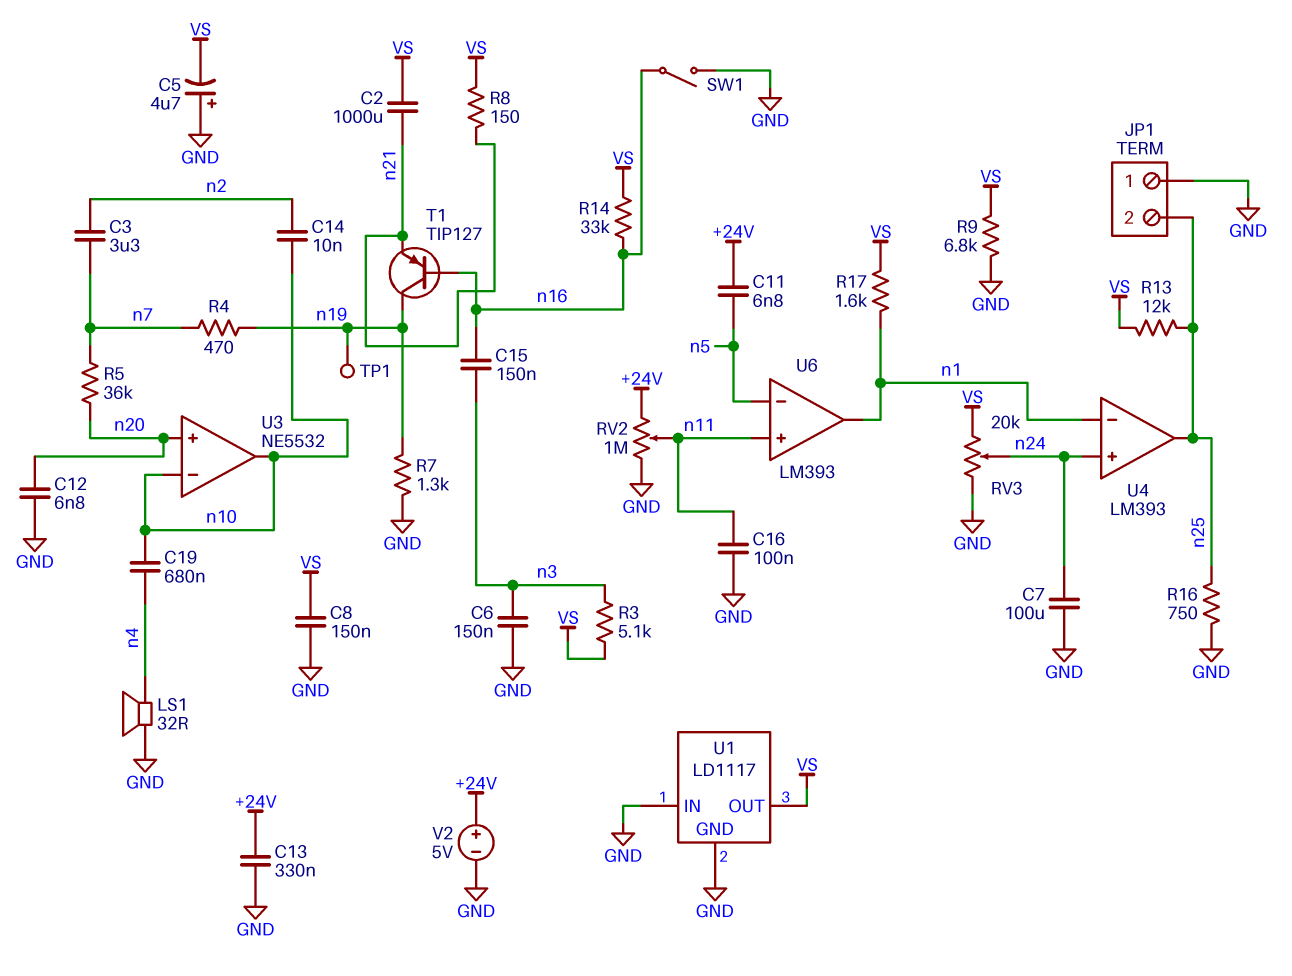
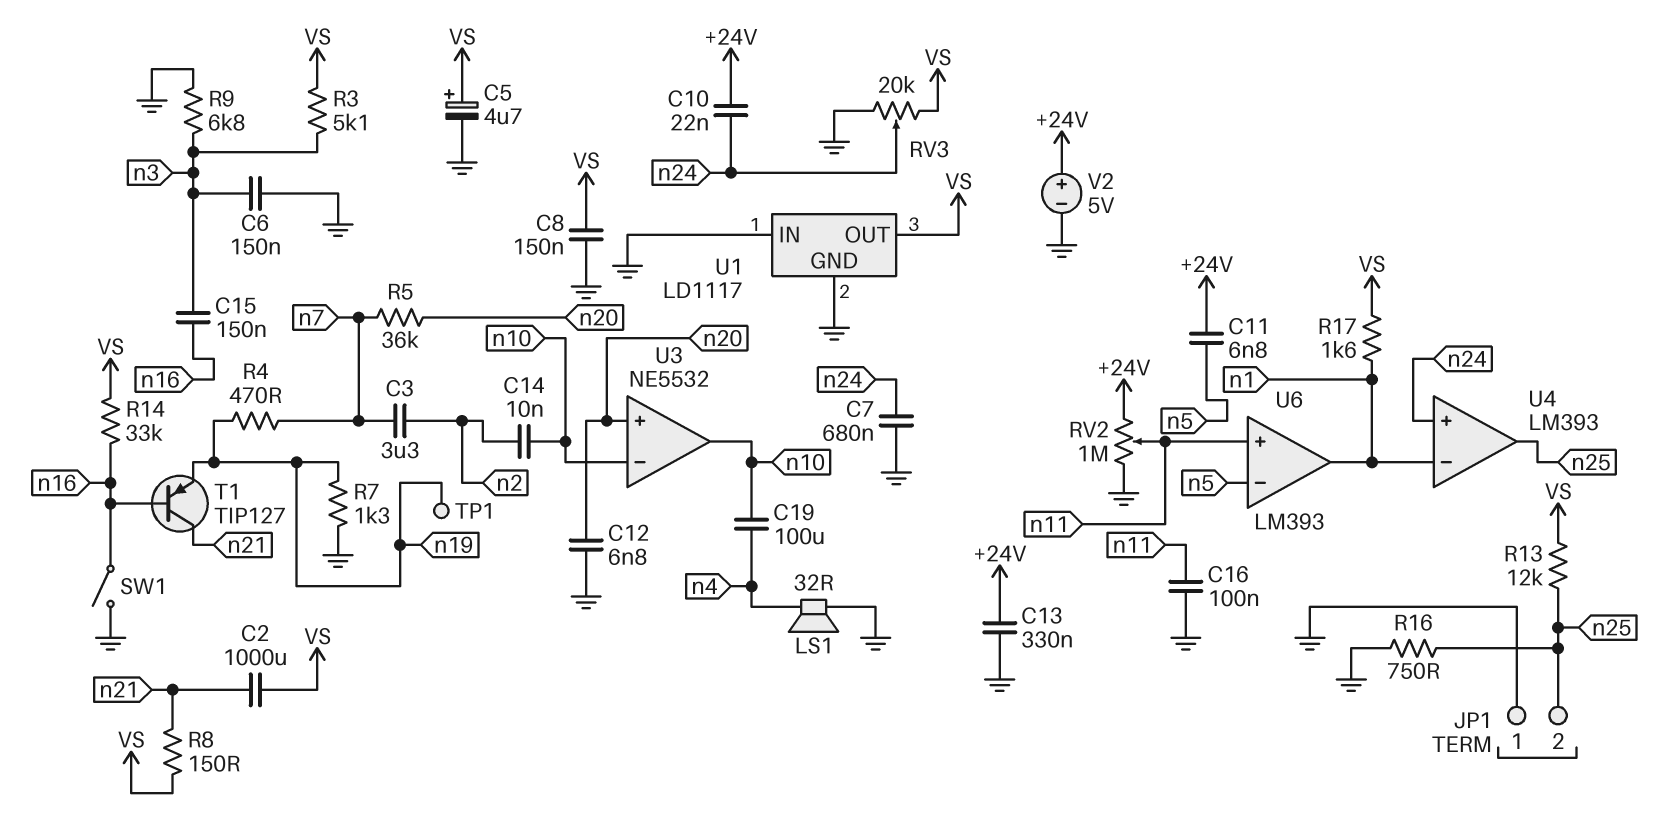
C5: 4.7uF (plus GND, minus VS) -> 4.7uF (plus VS, minus GND)
C7: 100uF (GND, n24) -> 680nF (GND, n24)
C10: none -> 22nF (+24V, n24)
C19: 680nF (n4, n10) -> 100uF (n4, n10)
R9: 6.8k (GND, VS) -> 6.8k (GND, n3)
T1: PNP TIP127 (B n16, C n19, E n21) -> PNP TIP127 (B n16, C n21, E n19)

